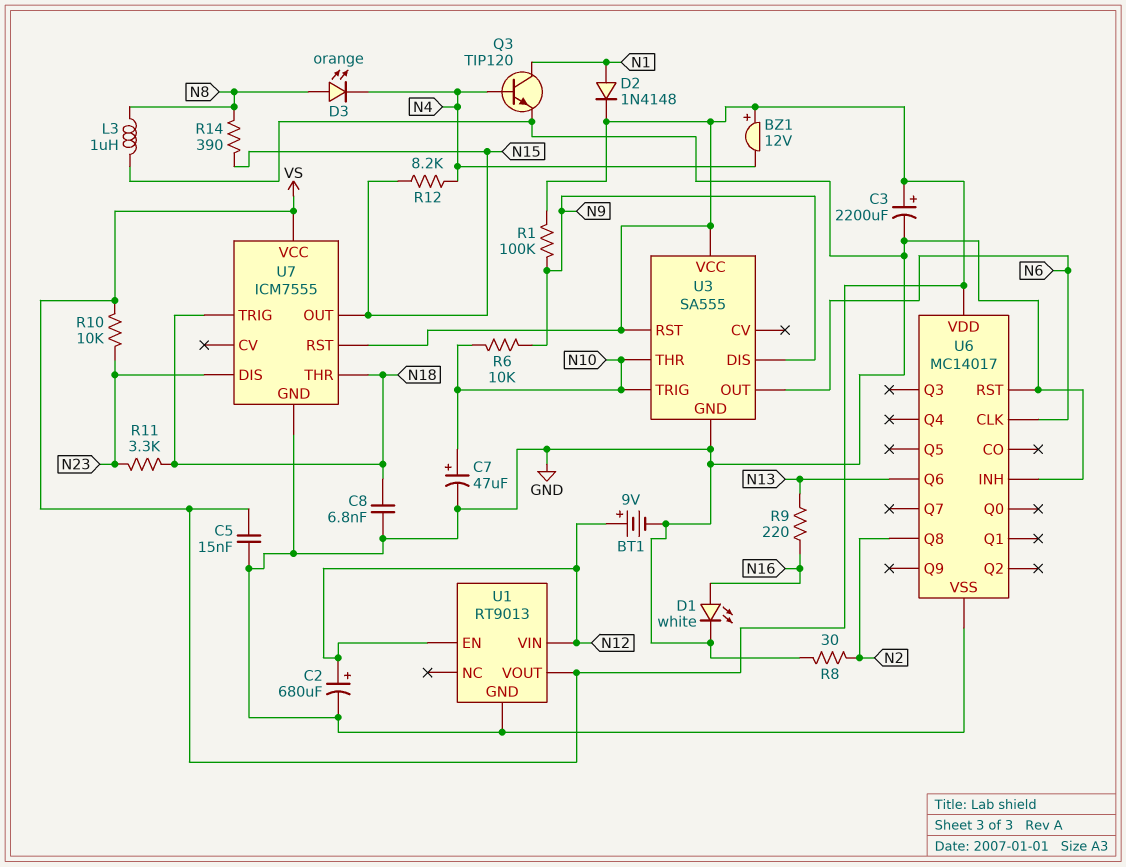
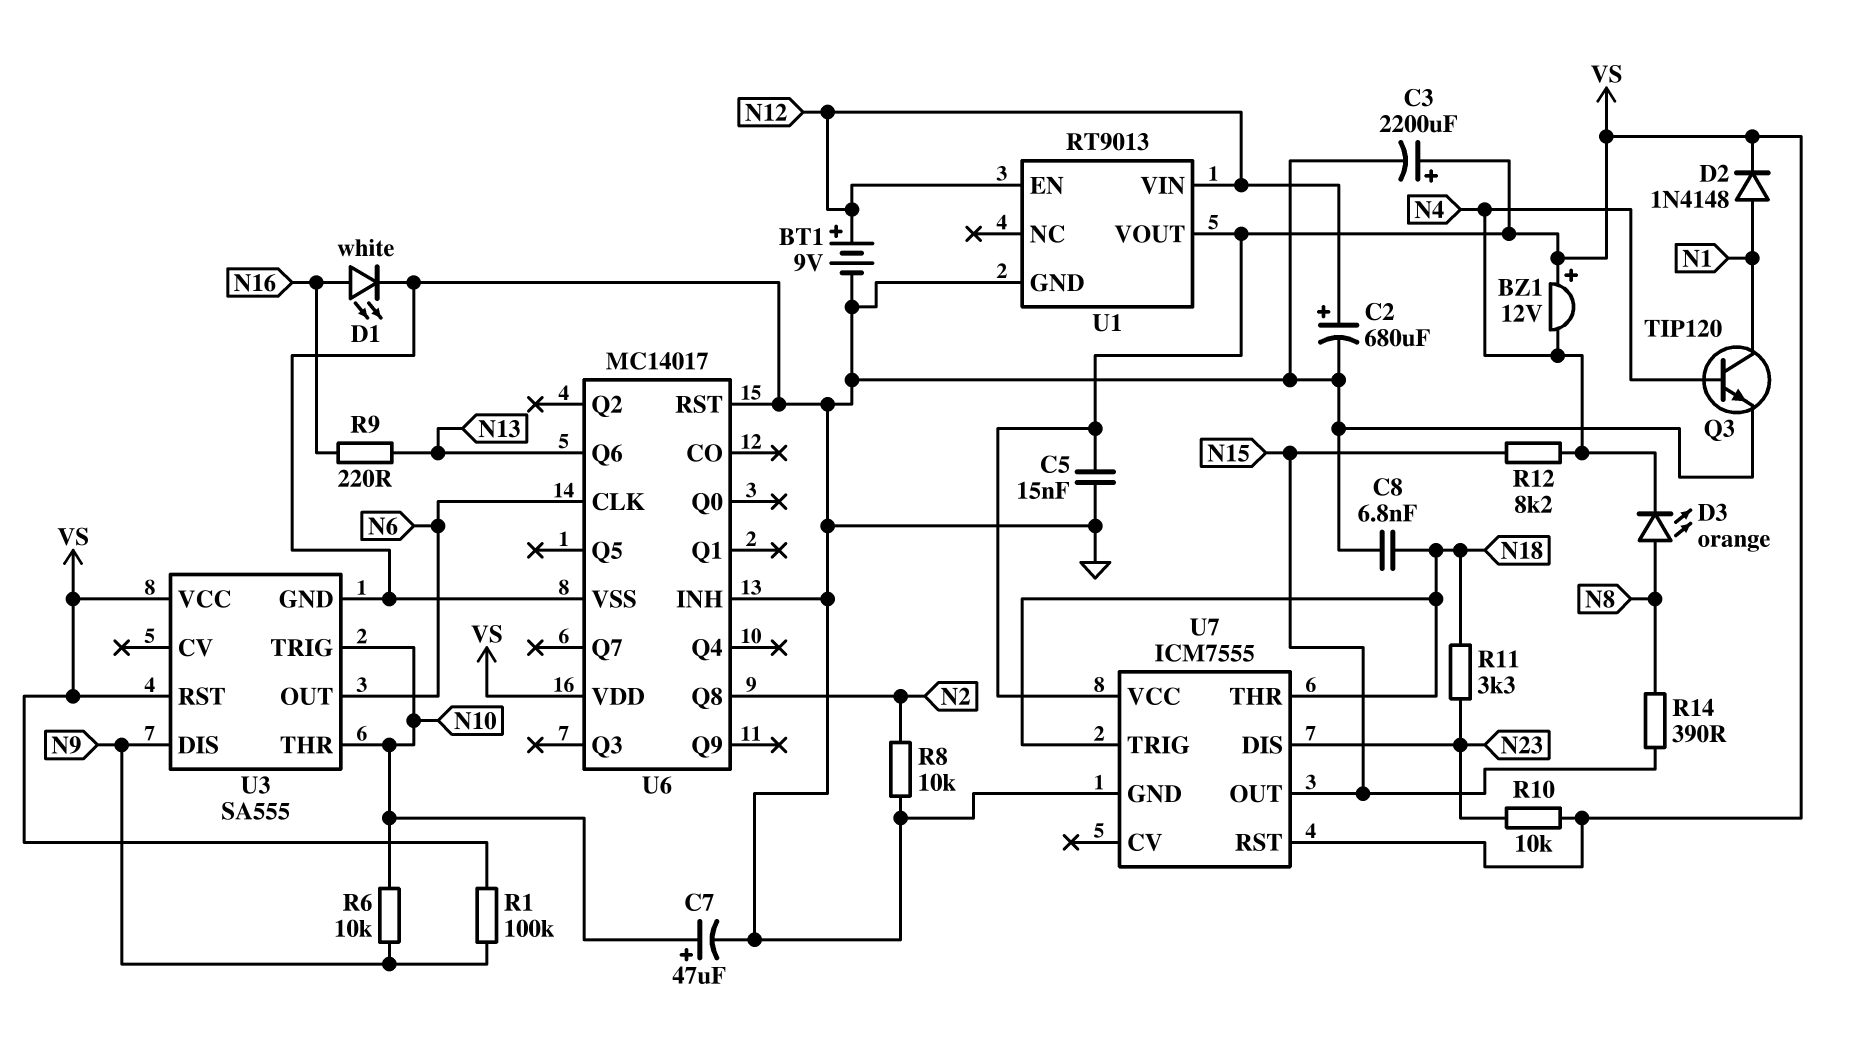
L3: 1uH (GND, N8) -> none
R8: 30 (GND, N2) -> 10k (GND, N2)

